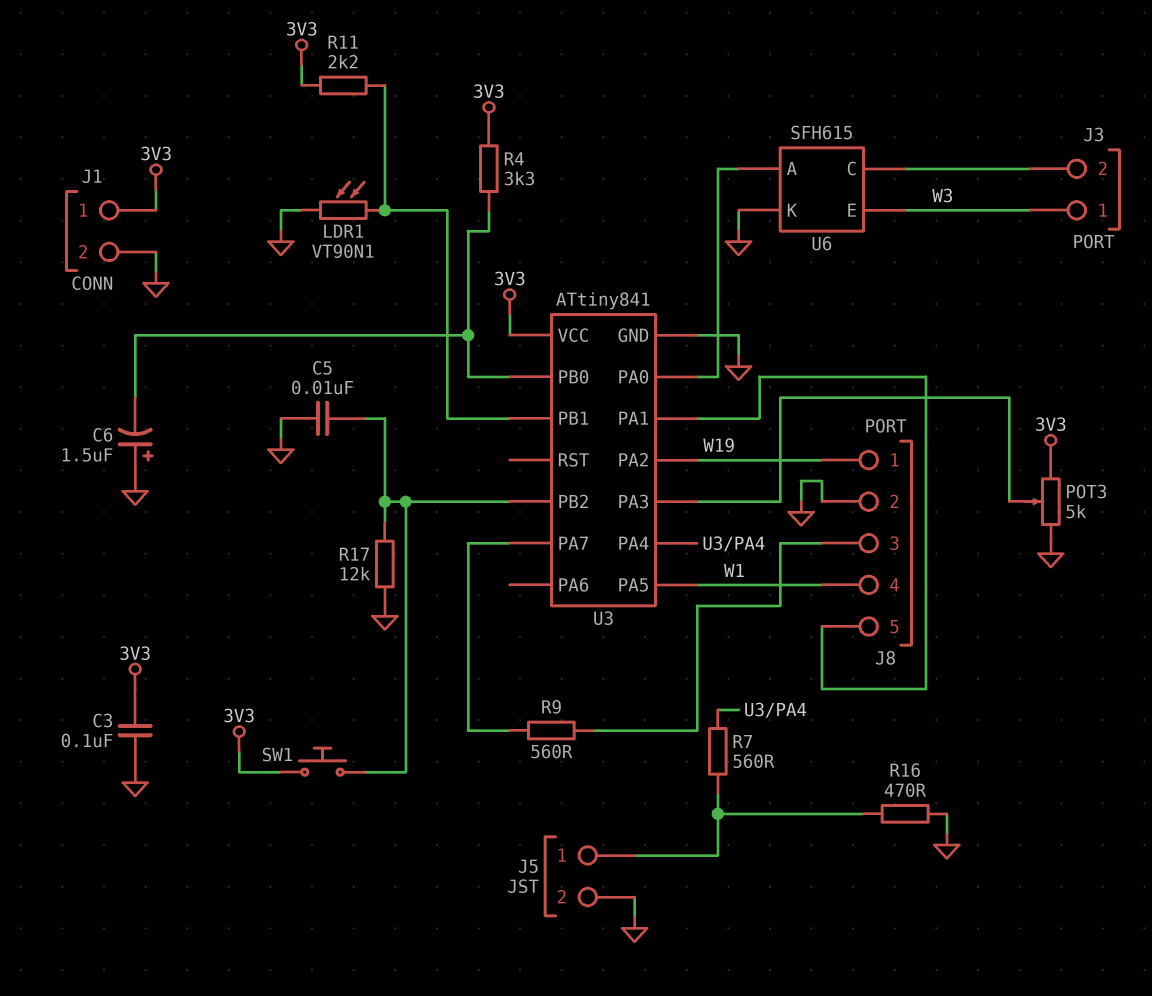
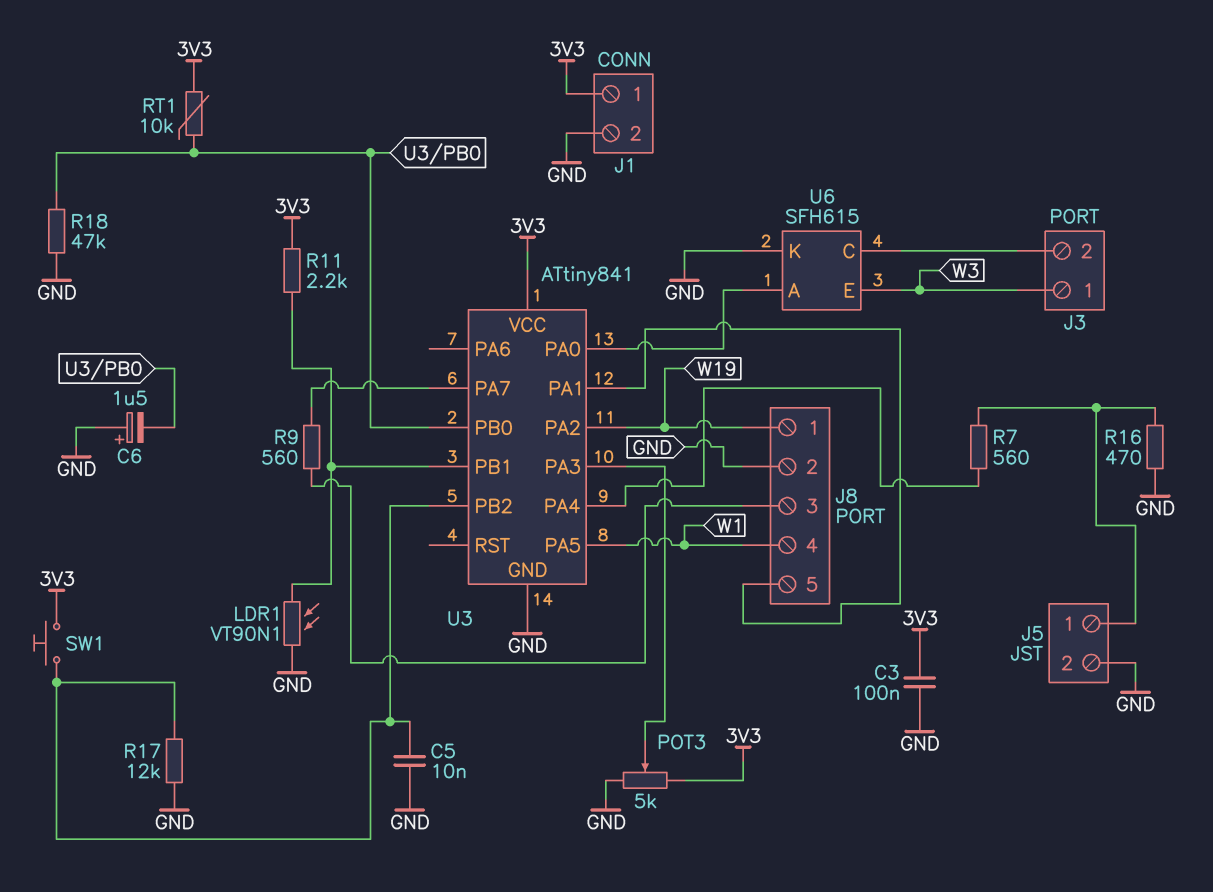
R4: 3.3k (3V3, U3/PB0) -> none
R18: none -> 47k (GND, U3/PB0)
RT1: none -> 10k (3V3, U3/PB0)

